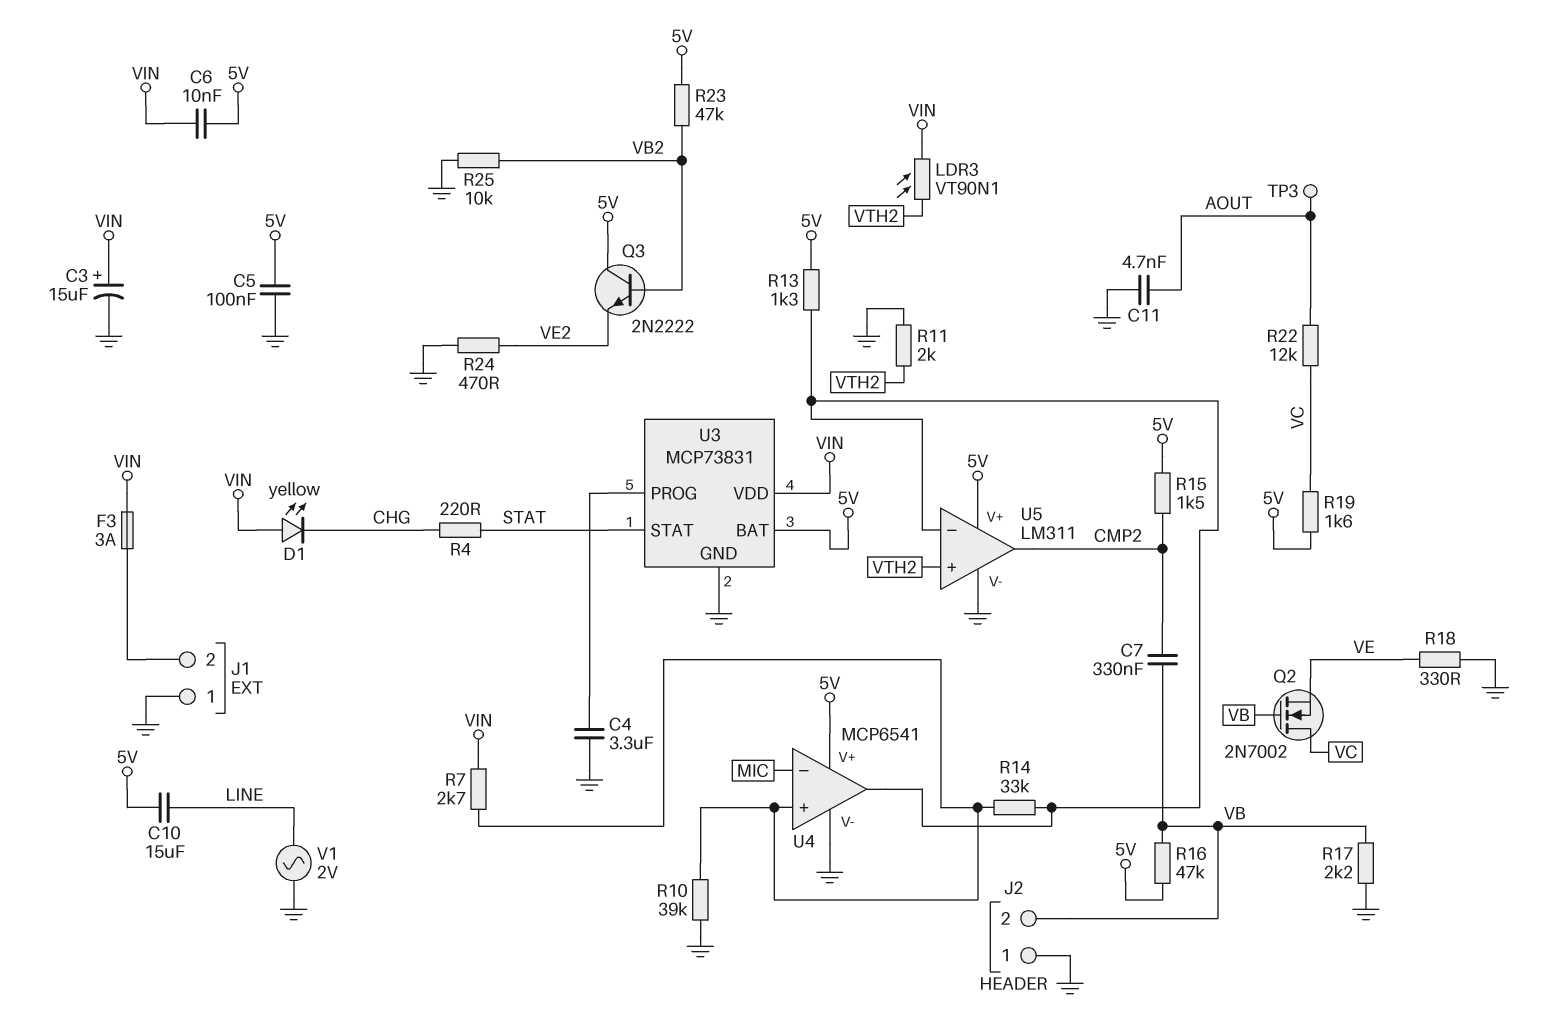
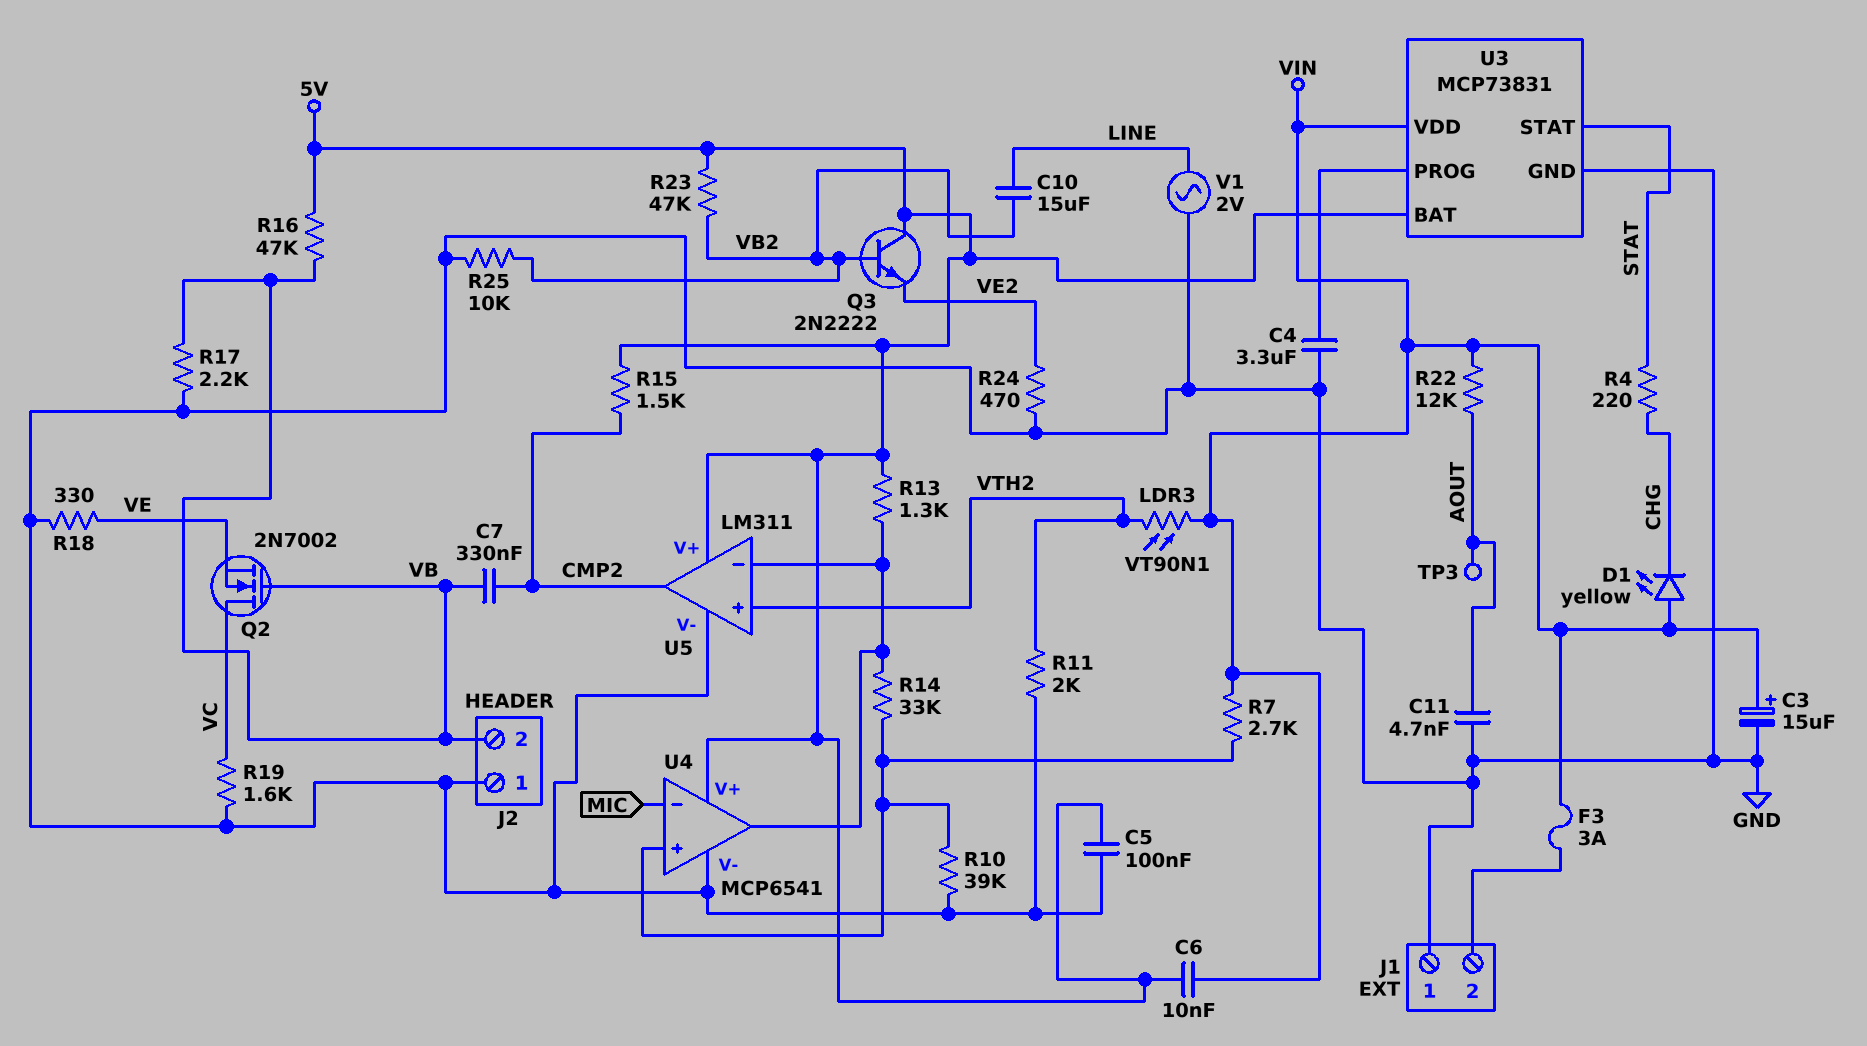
C10: 15uF (5V, LINE) -> 15uF (LINE, VB2)
R19: 1.6k (5V, VC) -> 1.6k (GND, VC)
R22: 12k (AOUT, VC) -> 12k (AOUT, VIN)

